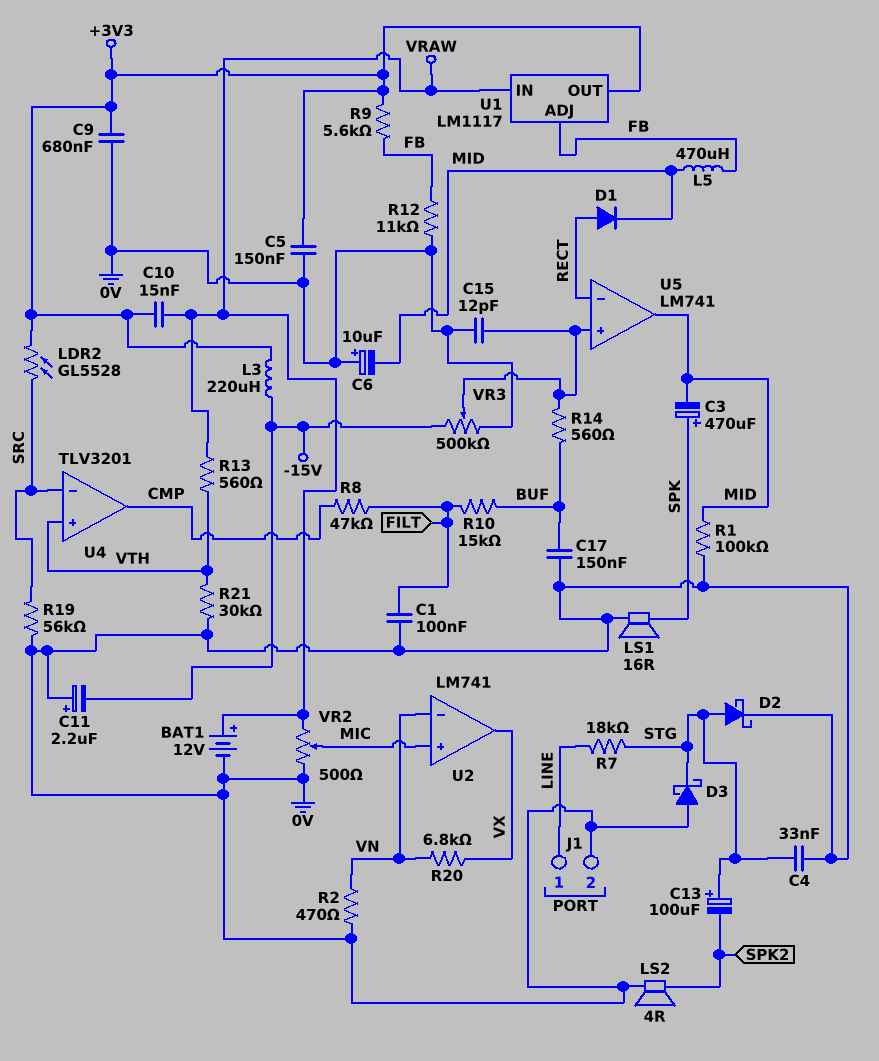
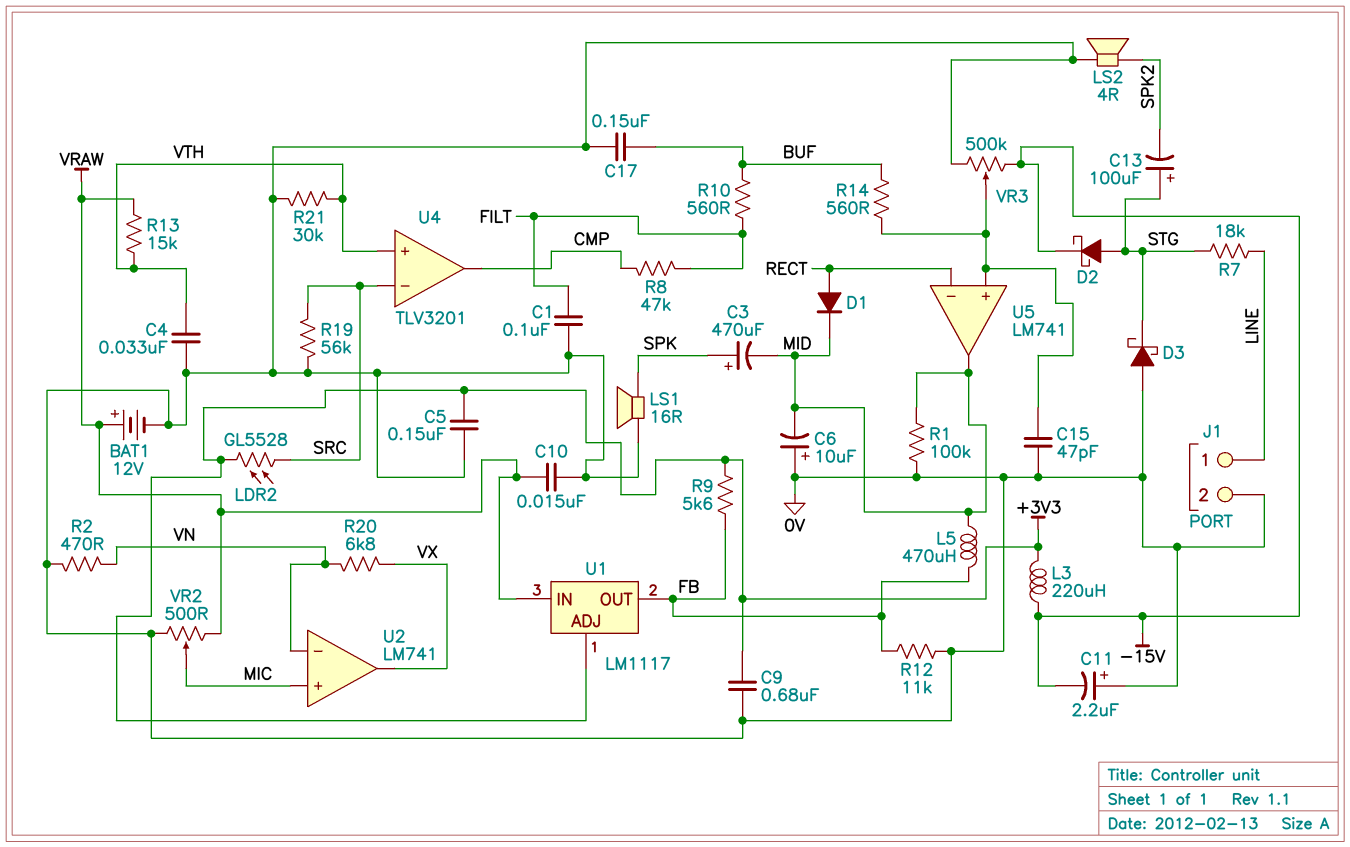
C4: 33nF (0V, STG) -> 33nF (0V, VTH)
C10: 15nF (+3V3, VRAW) -> 15nF (0V, VRAW)
C15: 12pF (0V, U5/in+) -> 47pF (0V, U5/in+)
D2: schottky (A STG, K 0V) -> schottky (A STG, K -15V)
R10: 15k (BUF, FILT) -> 560 (BUF, FILT)
R13: 560 (VRAW, VTH) -> 15k (VRAW, VTH)
U1 pin ADJ: FB -> +3V3
U1 pin OUT: +3V3 -> FB

